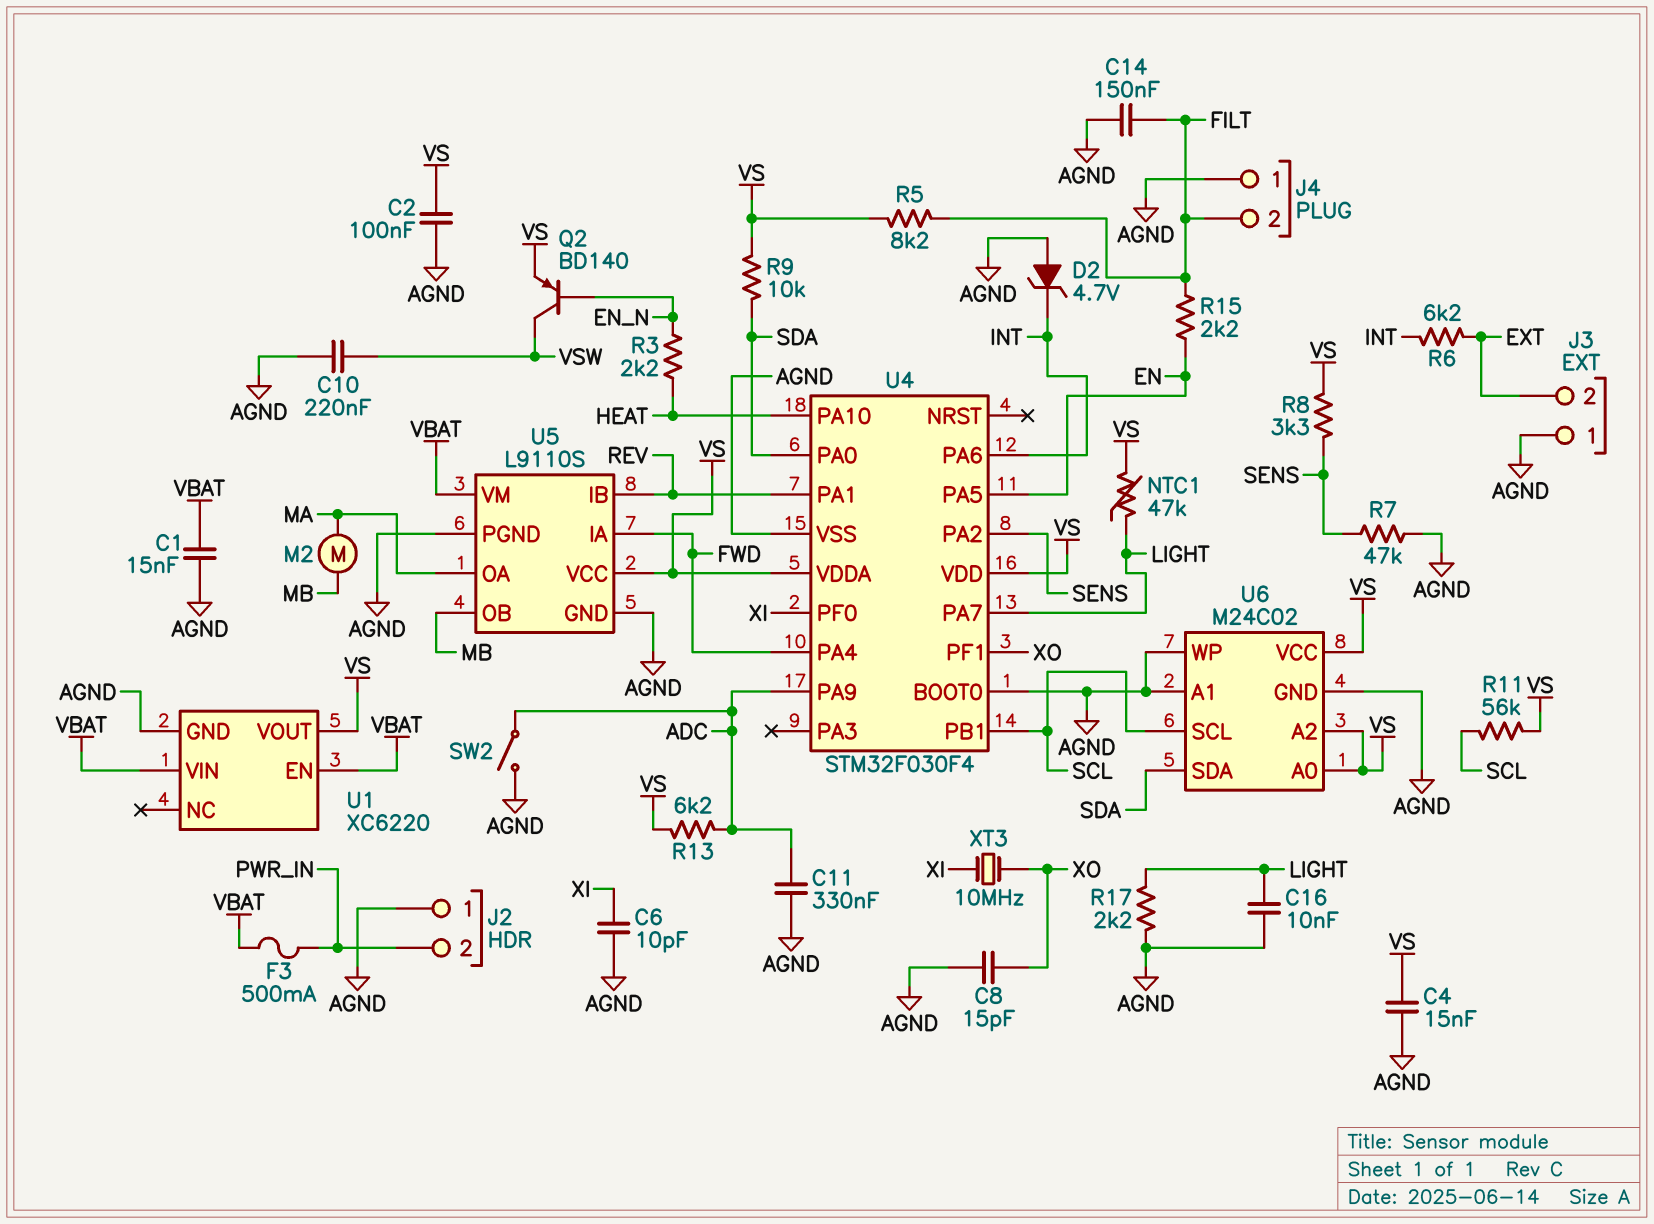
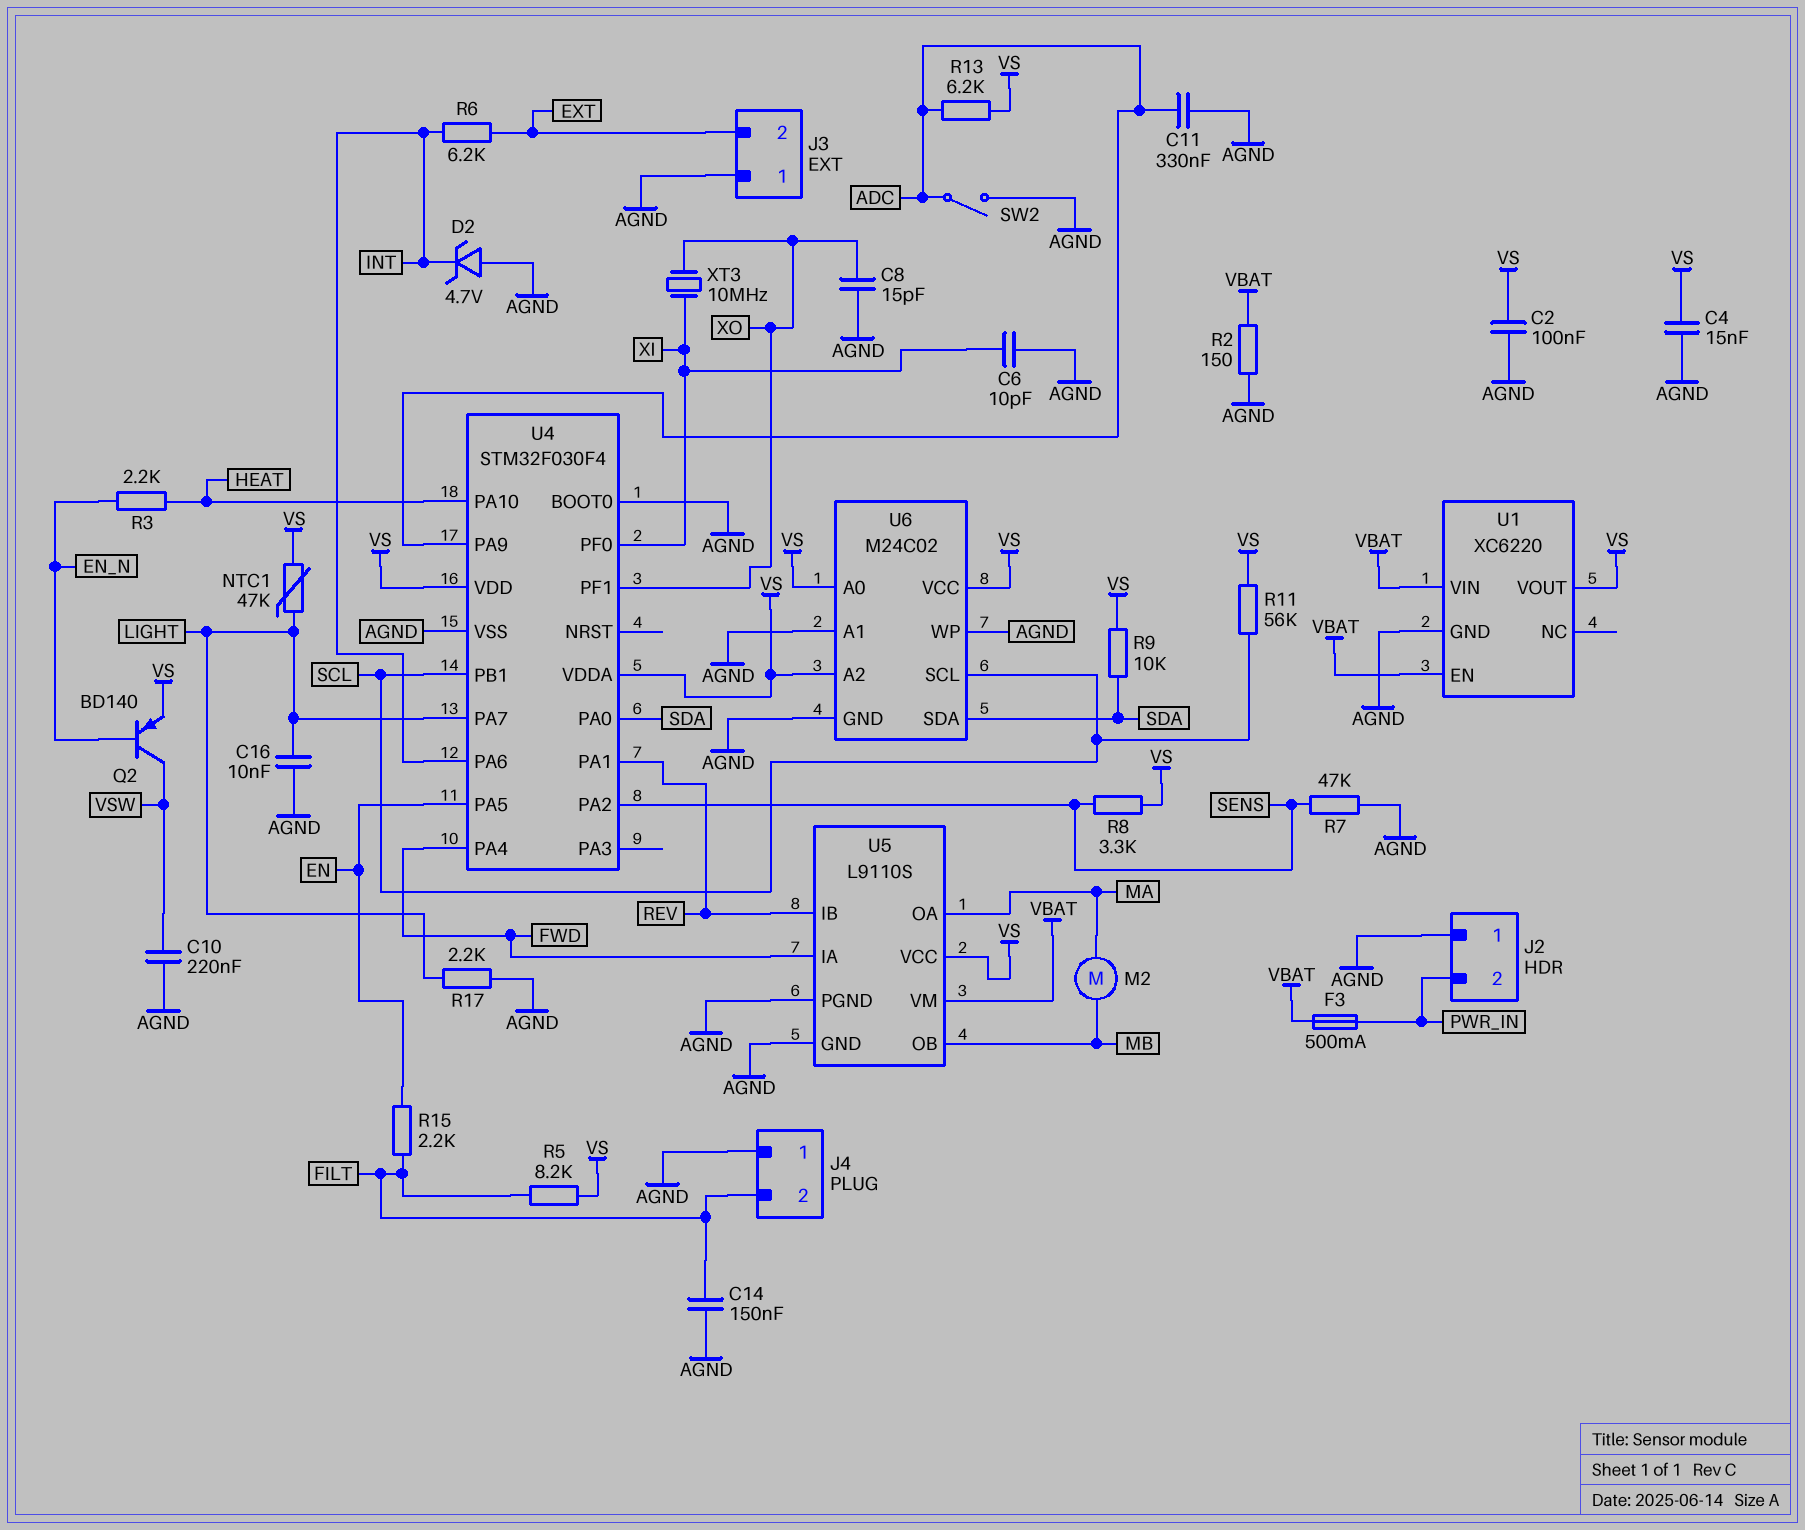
C1: 15nF (AGND, VBAT) -> none
R2: none -> 150 (AGND, VBAT)

